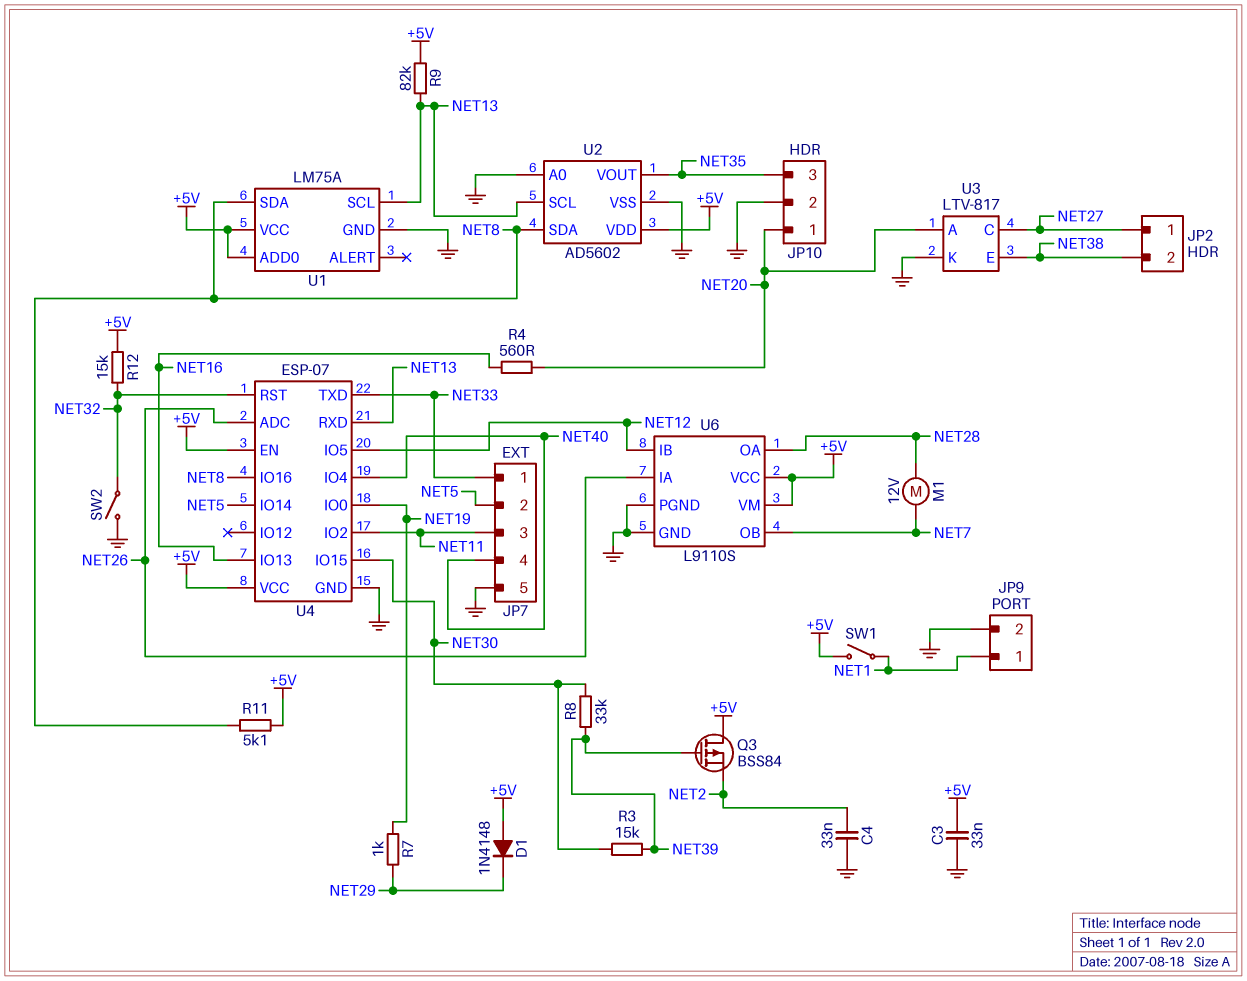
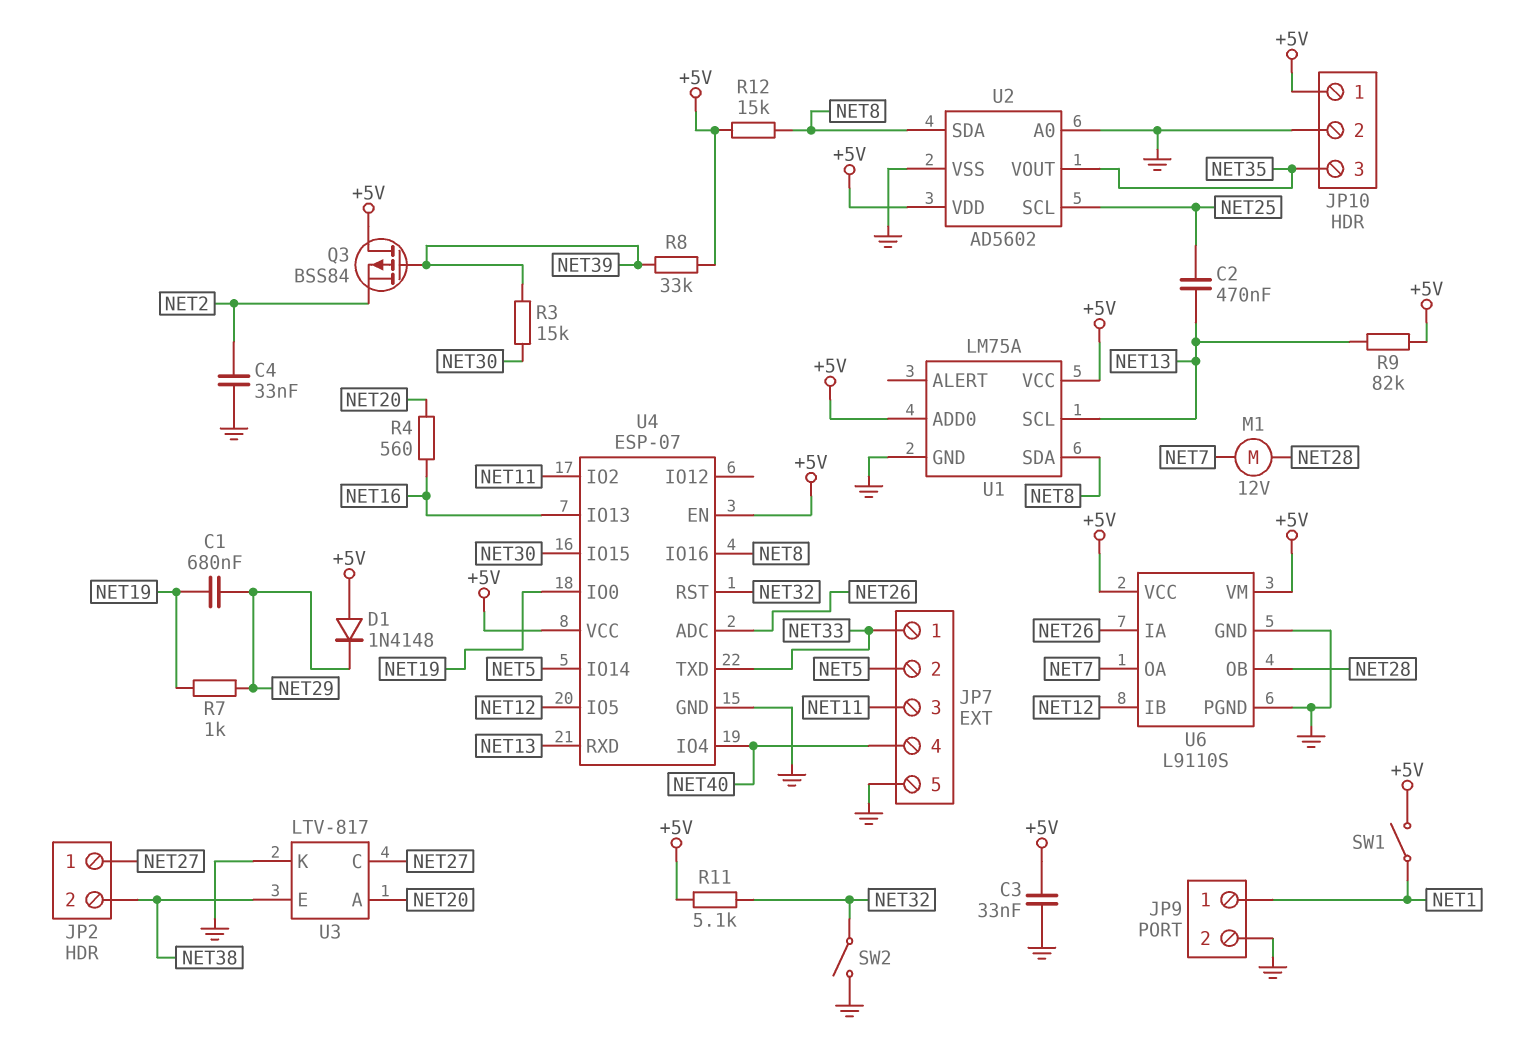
C1: none -> 680nF (NET19, NET29)
C2: none -> 470nF (NET13, NET25)
JP10 pin 1: NET20 -> +5V
R8: 33k (NET30, NET39) -> 33k (+5V, NET39)
R11: 5.1k (+5V, NET8) -> 5.1k (+5V, NET32)
R12: 15k (+5V, NET32) -> 15k (+5V, NET8)
U2 pin SCL: NET13 -> NET25
U6 pin OA: NET28 -> NET7
U6 pin OB: NET7 -> NET28

